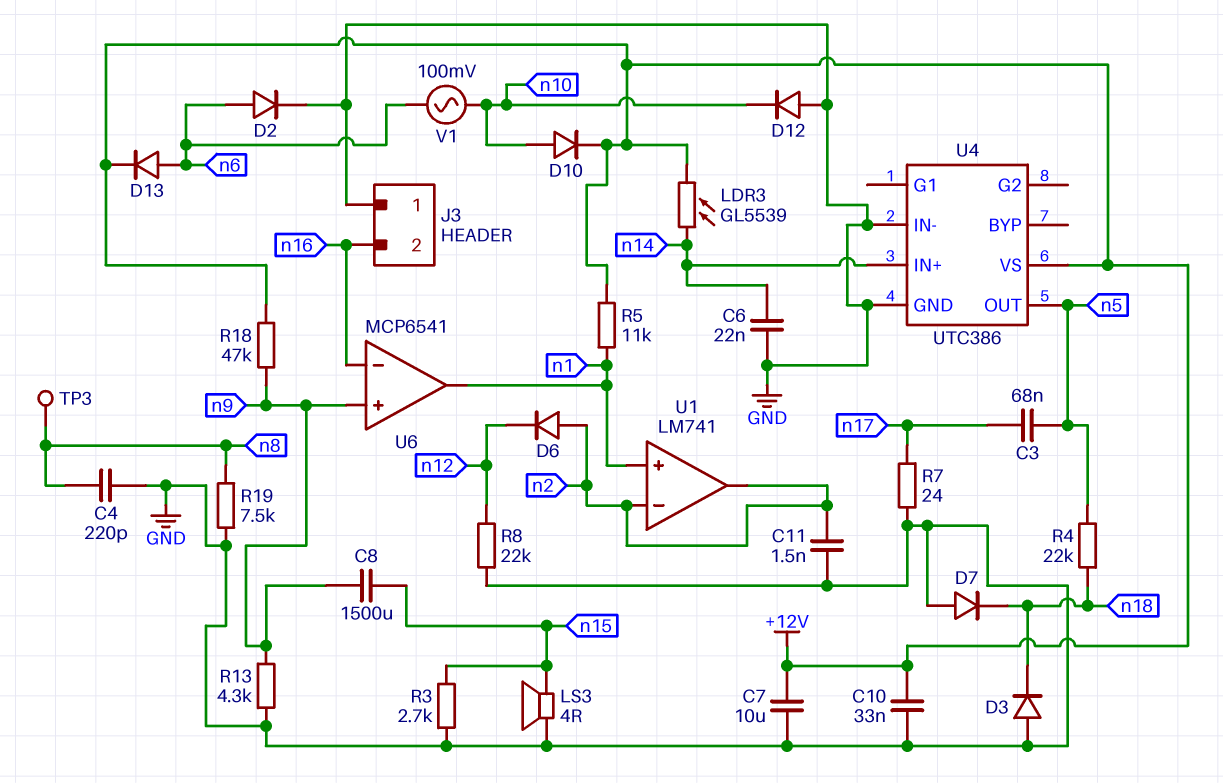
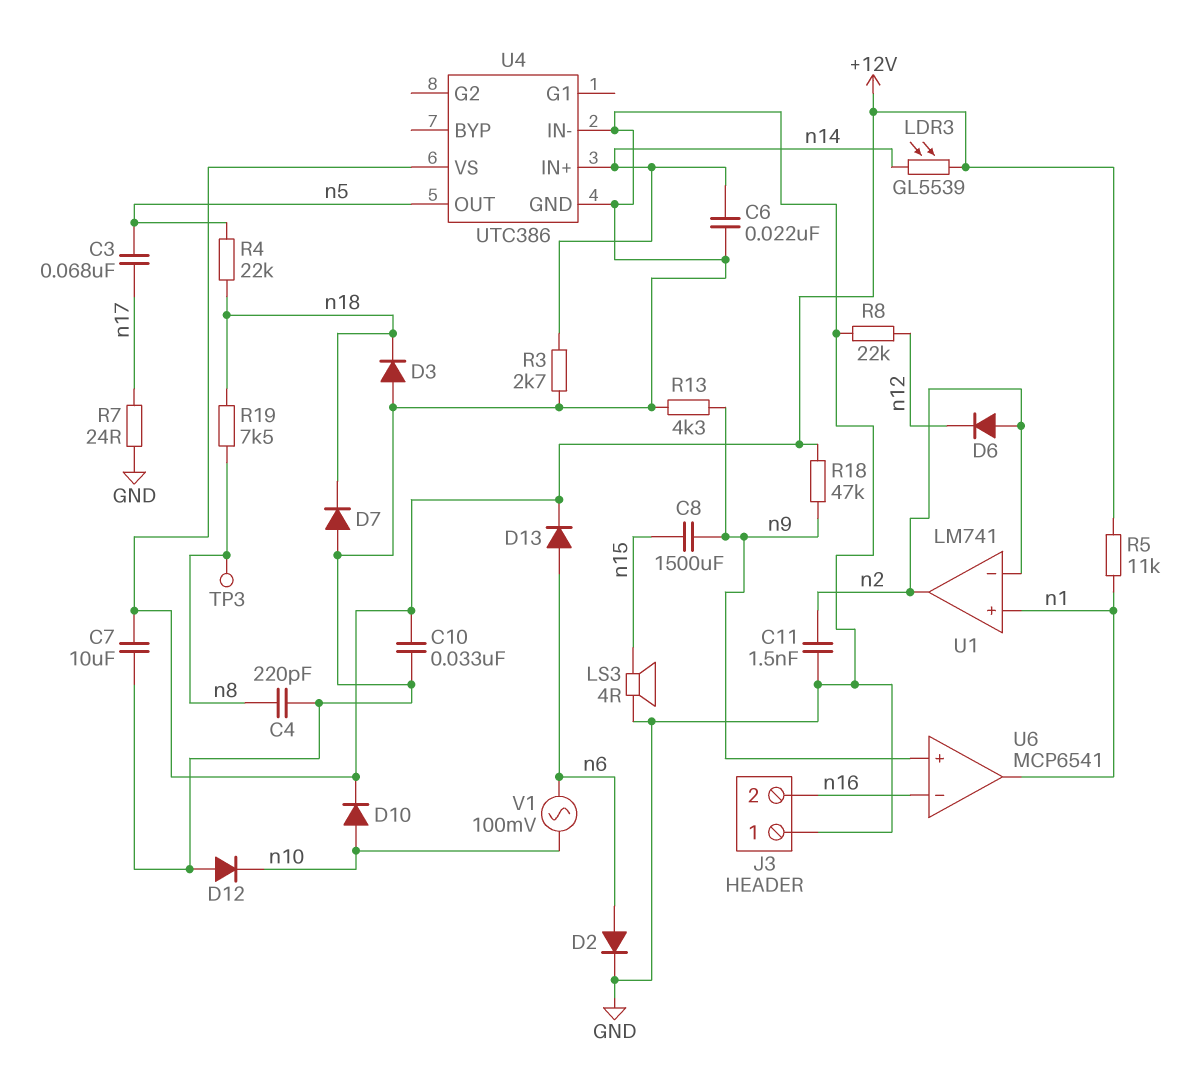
R3: 2.7k (GND, n15) -> 2.7k (GND, n14)
R19: 7.5k (GND, n8) -> 7.5k (n8, n18)

